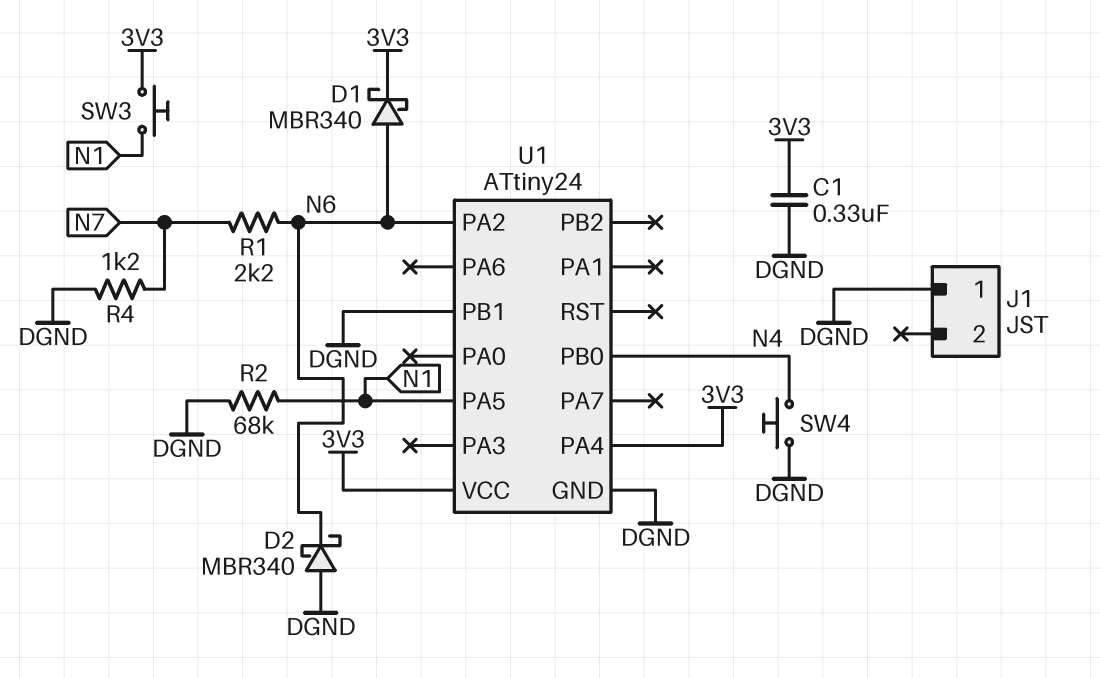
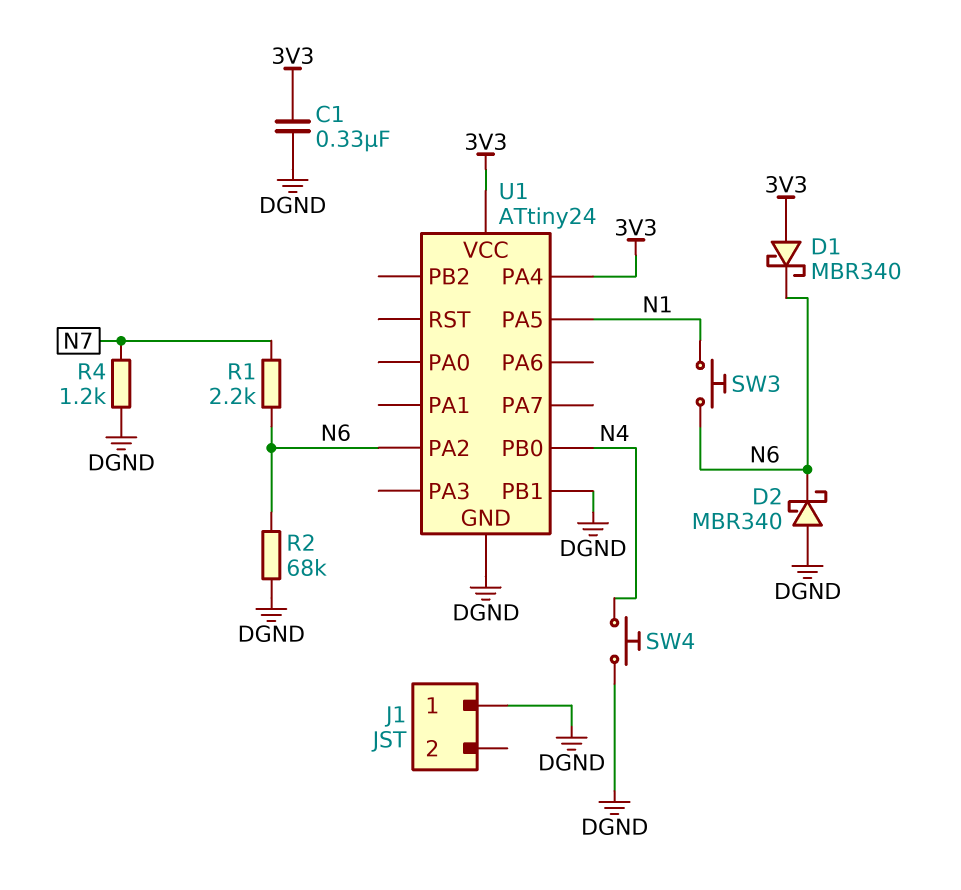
D1: schottky MBR340 (A N6, K 3V3) -> schottky MBR340 (A 3V3, K N6)
R2: 68k (DGND, N1) -> 68k (DGND, N6)
SW3: button (3V3, N1) -> button (N1, N6)

